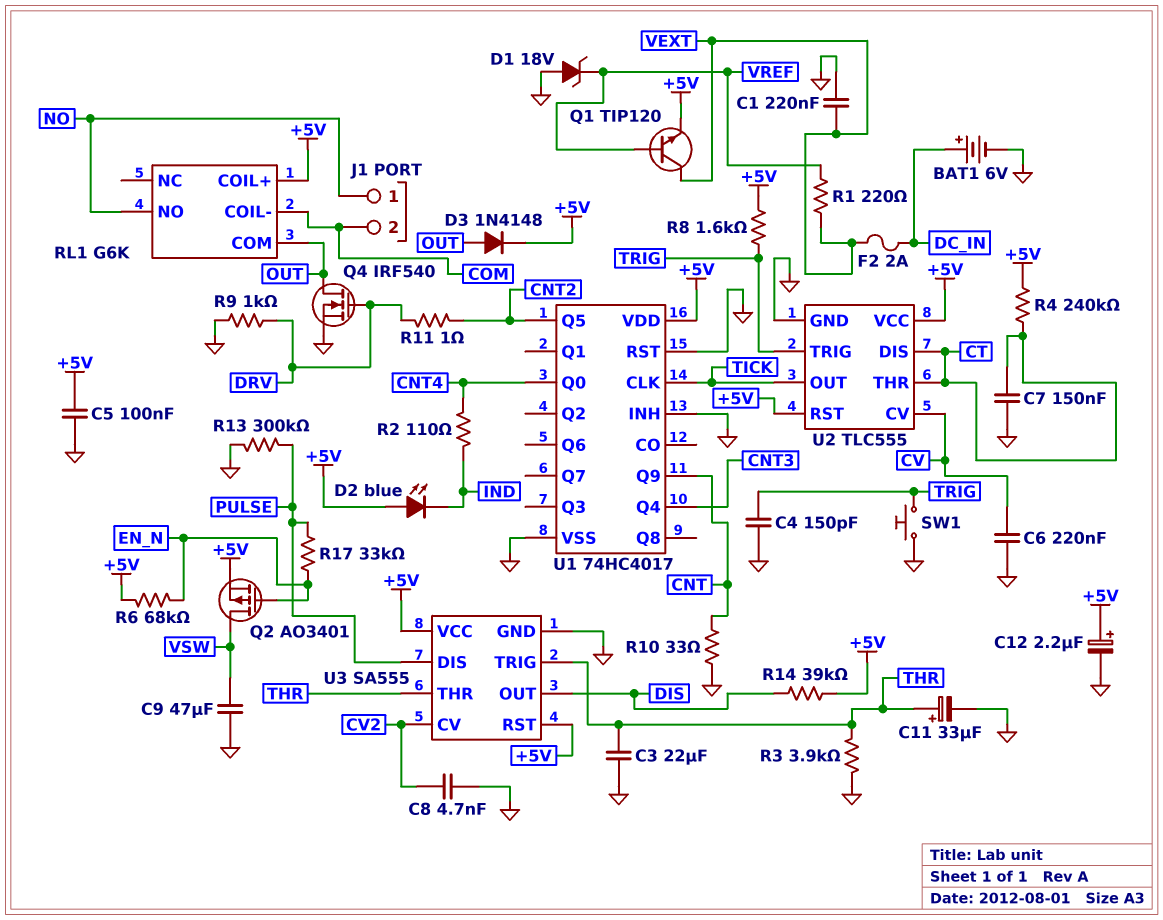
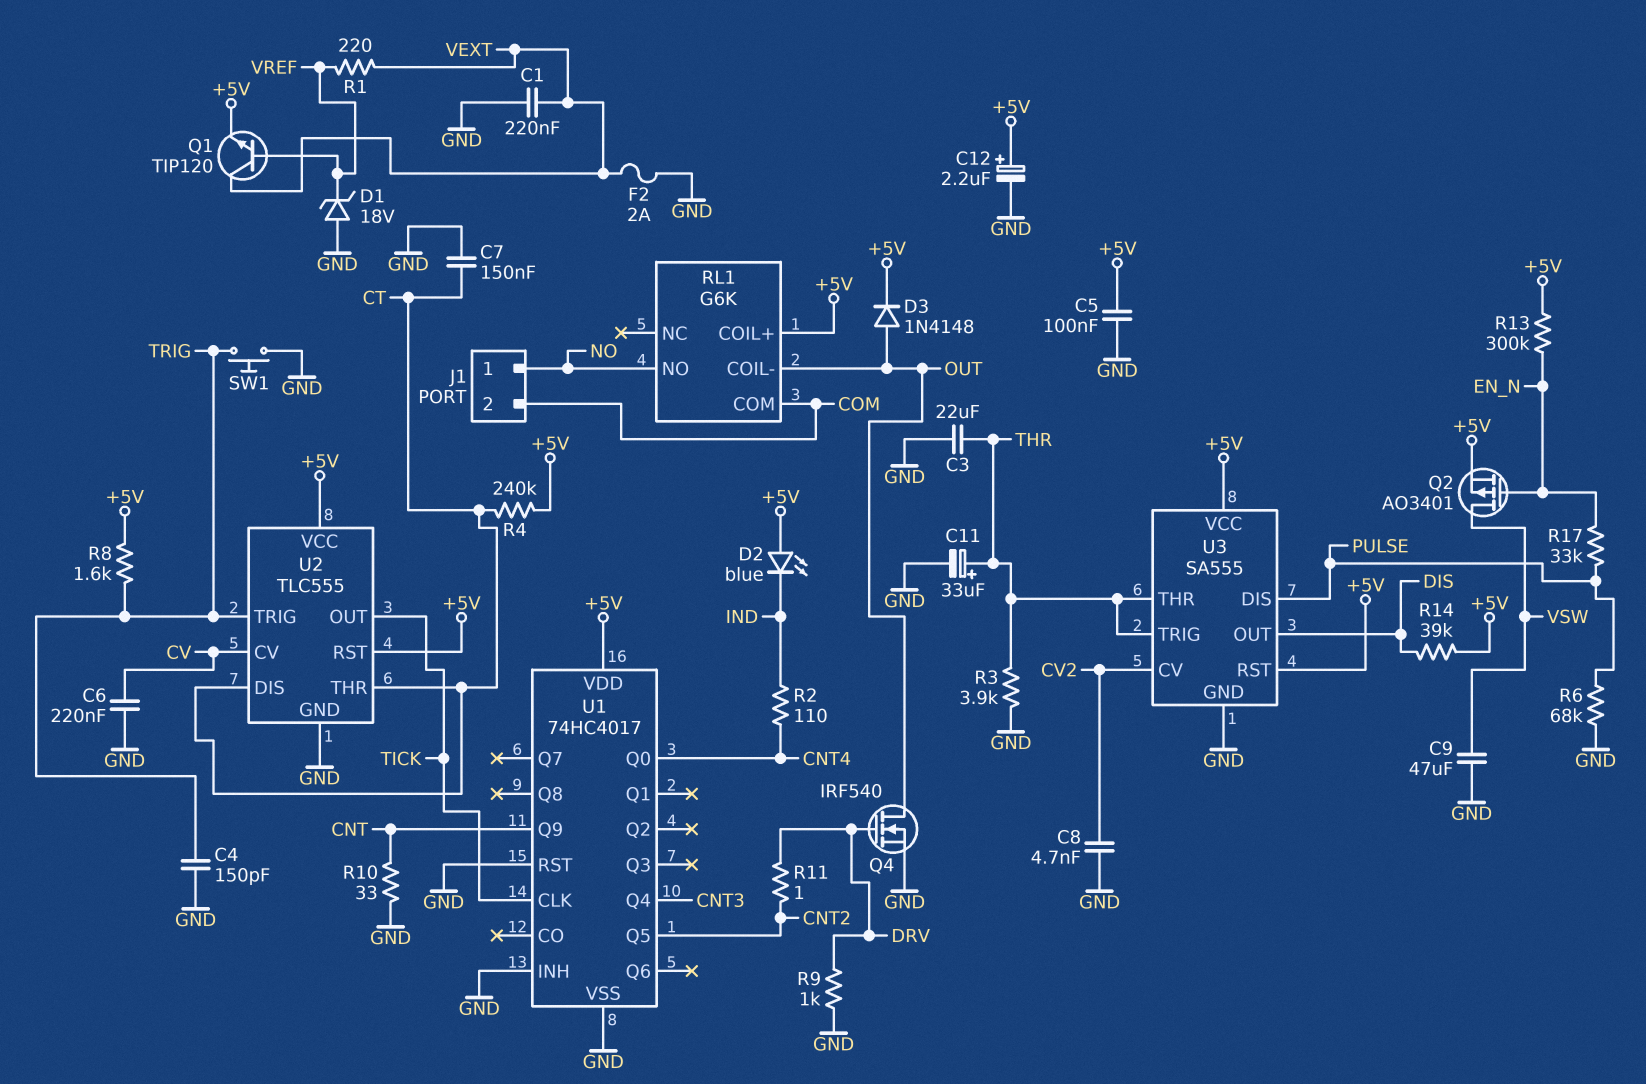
BAT1: 6V (plus DC_IN, minus GND) -> none
F2: 2A (DC_IN, VEXT) -> 2A (GND, VEXT)
R6: 68k (+5V, EN_N) -> 68k (GND, PULSE)
R13: 300k (GND, PULSE) -> 300k (+5V, EN_N)
RL1 pin COIL-: COM -> OUT
RL1 pin COM: OUT -> COM

